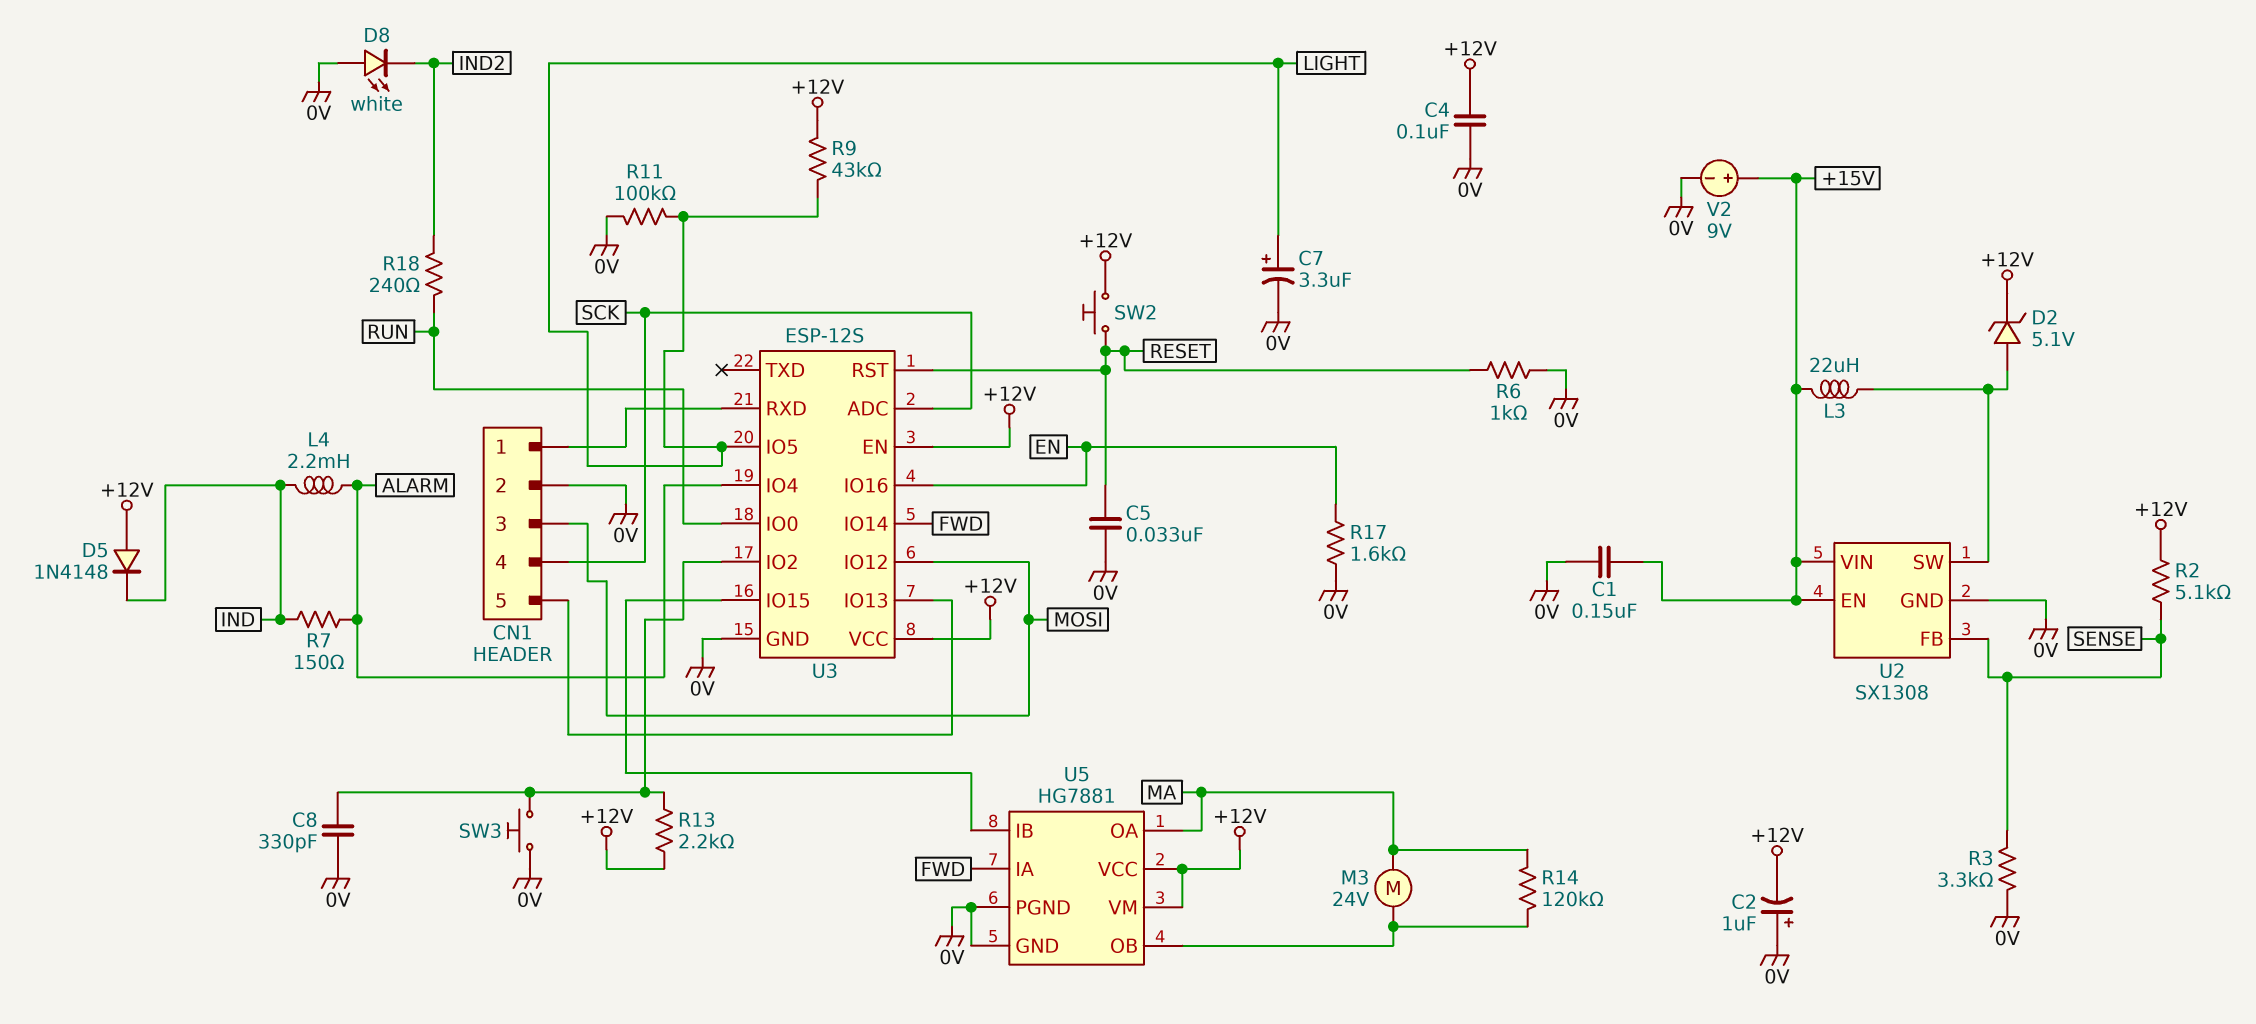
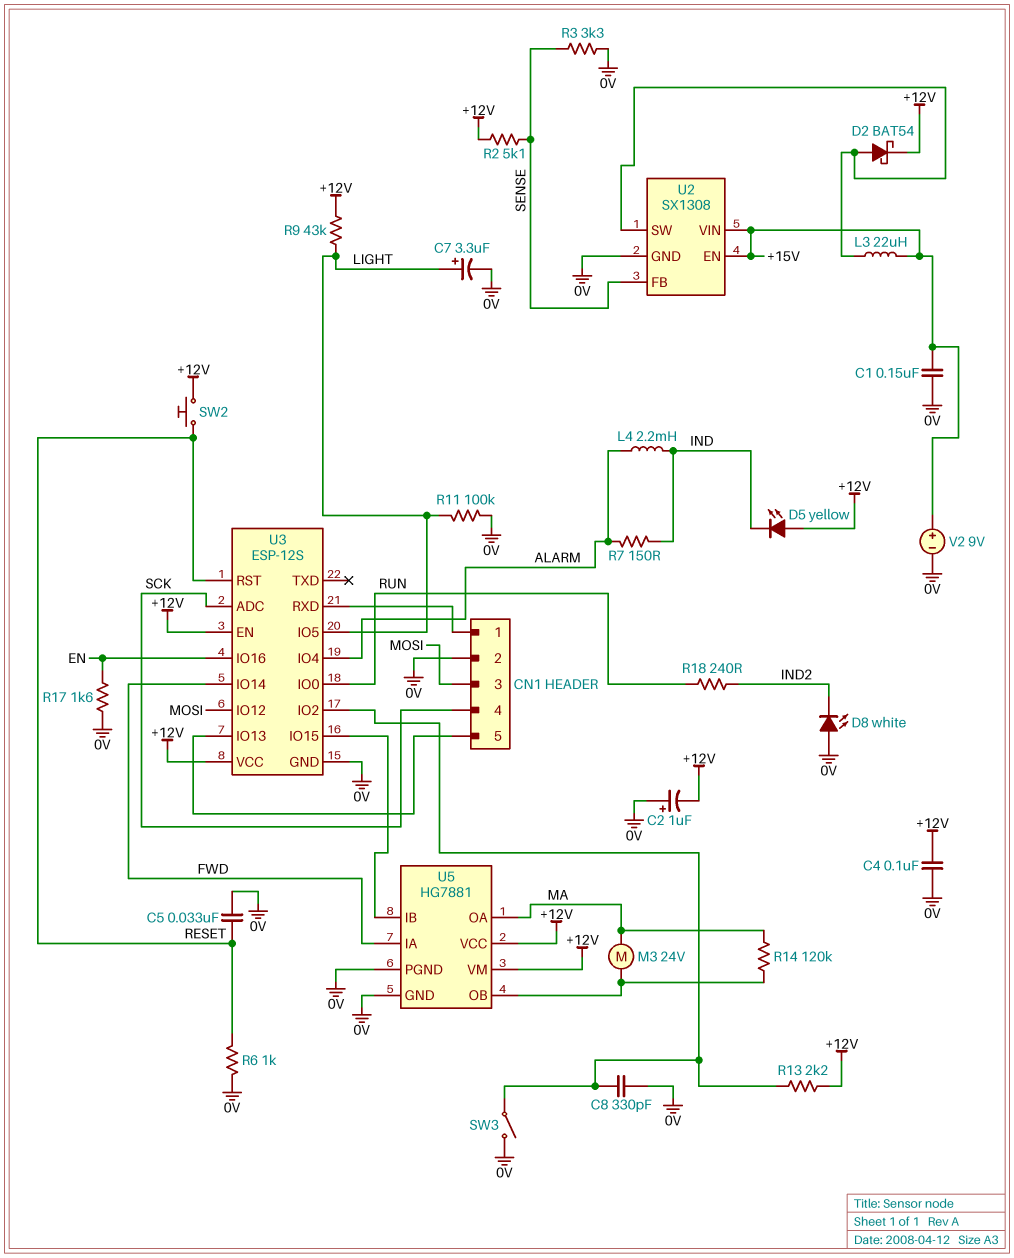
D2: zener 5.1V (A U2/SW, K +12V) -> schottky BAT54 (A U2/SW, K +12V)
D5: diode 1N4148 (A +12V, K IND) -> LED yellow (A +12V, K IND)
SW3: button (0V, U3/IO2) -> switch (0V, U3/IO2)

